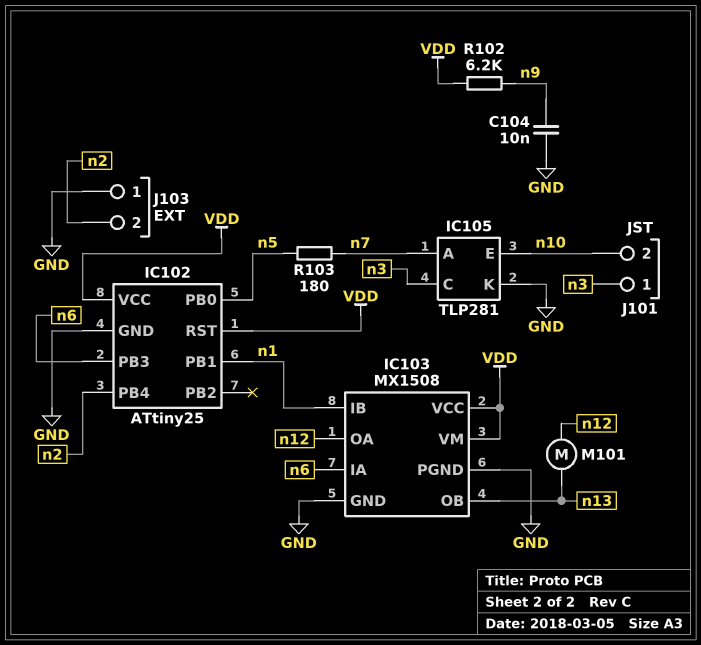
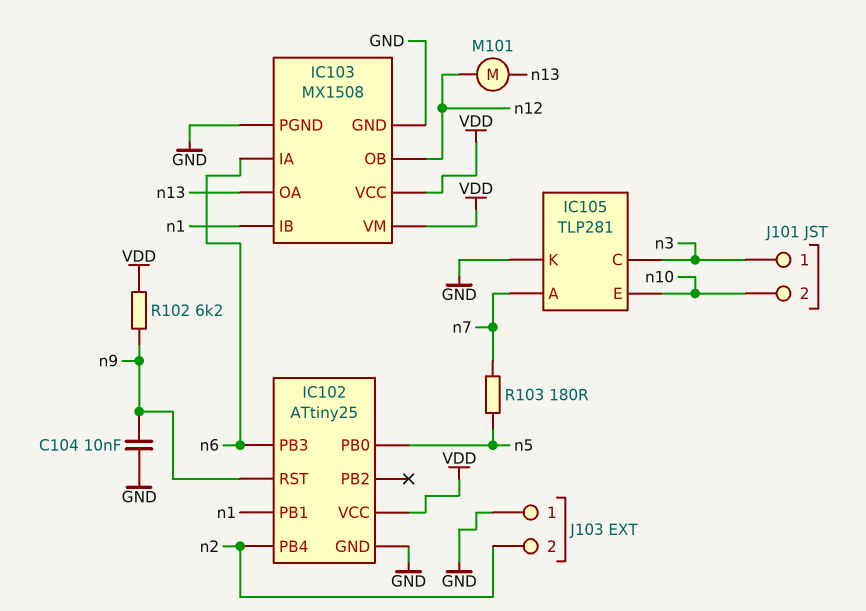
IC102 pin RST: VDD -> n9
IC103 pin OA: n12 -> n13
IC103 pin OB: n13 -> n12

